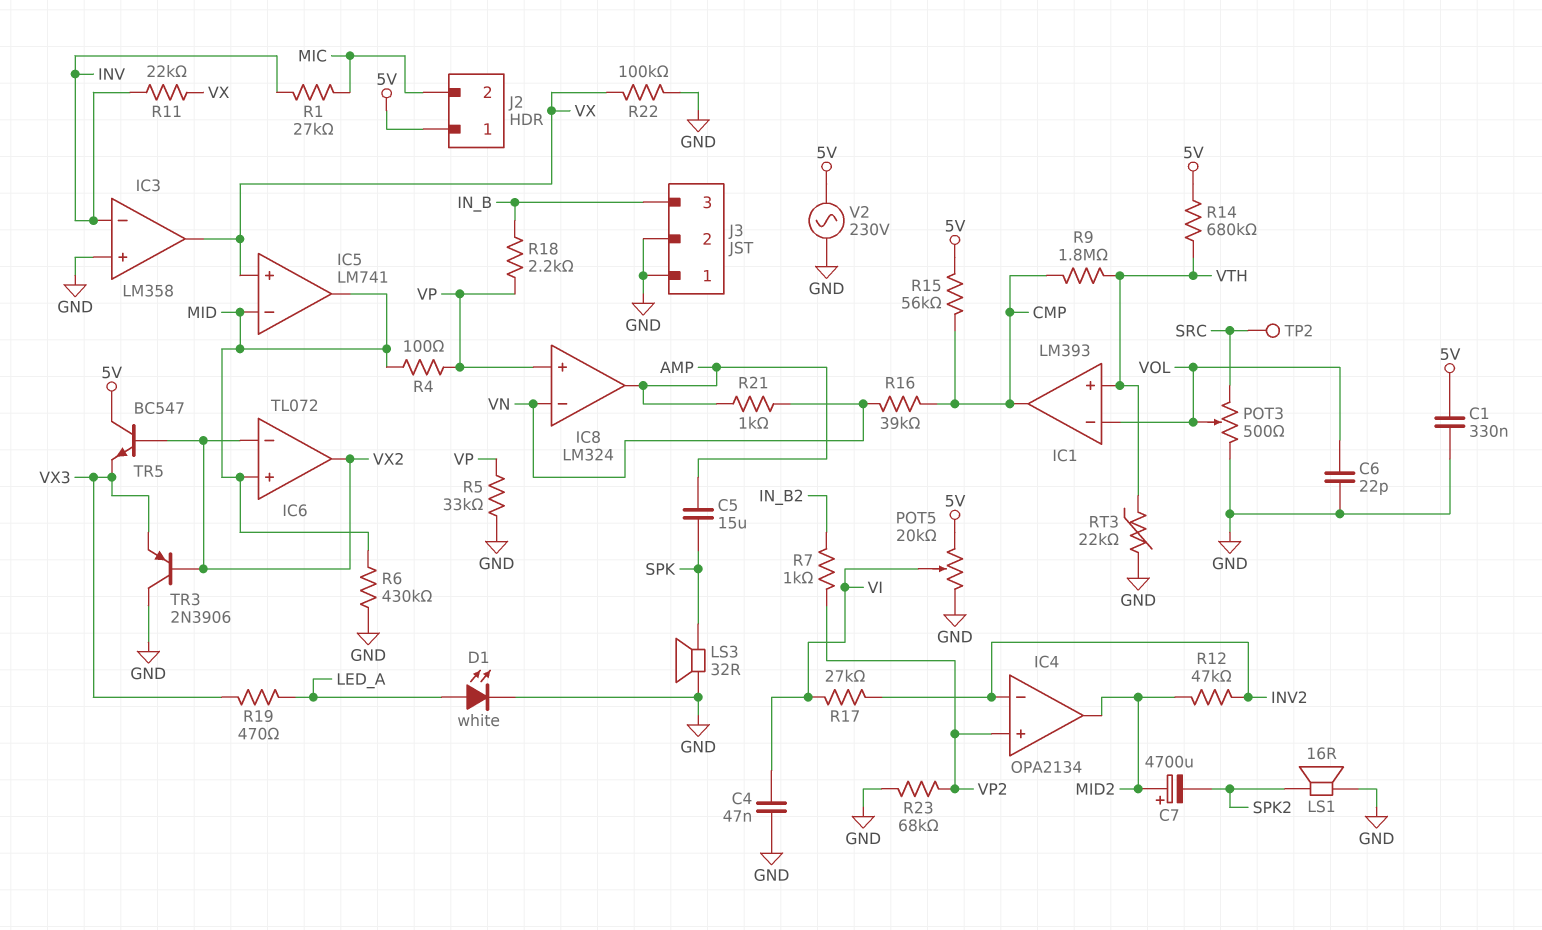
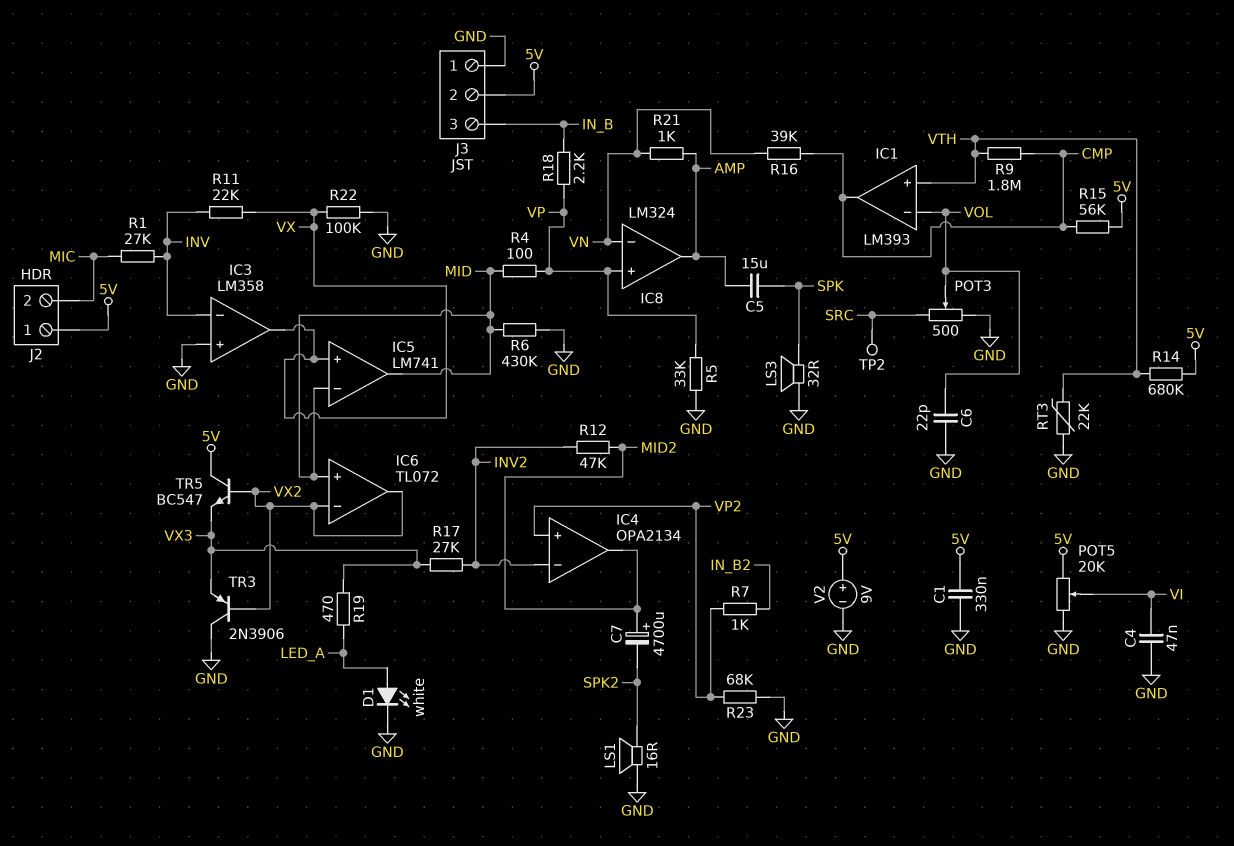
J3 pin 2: GND -> 5V
R17: 27k (INV2, VI) -> 27k (INV2, VX3)
V2: AC 230V (5V, GND) -> 9V (plus 5V, minus GND)

